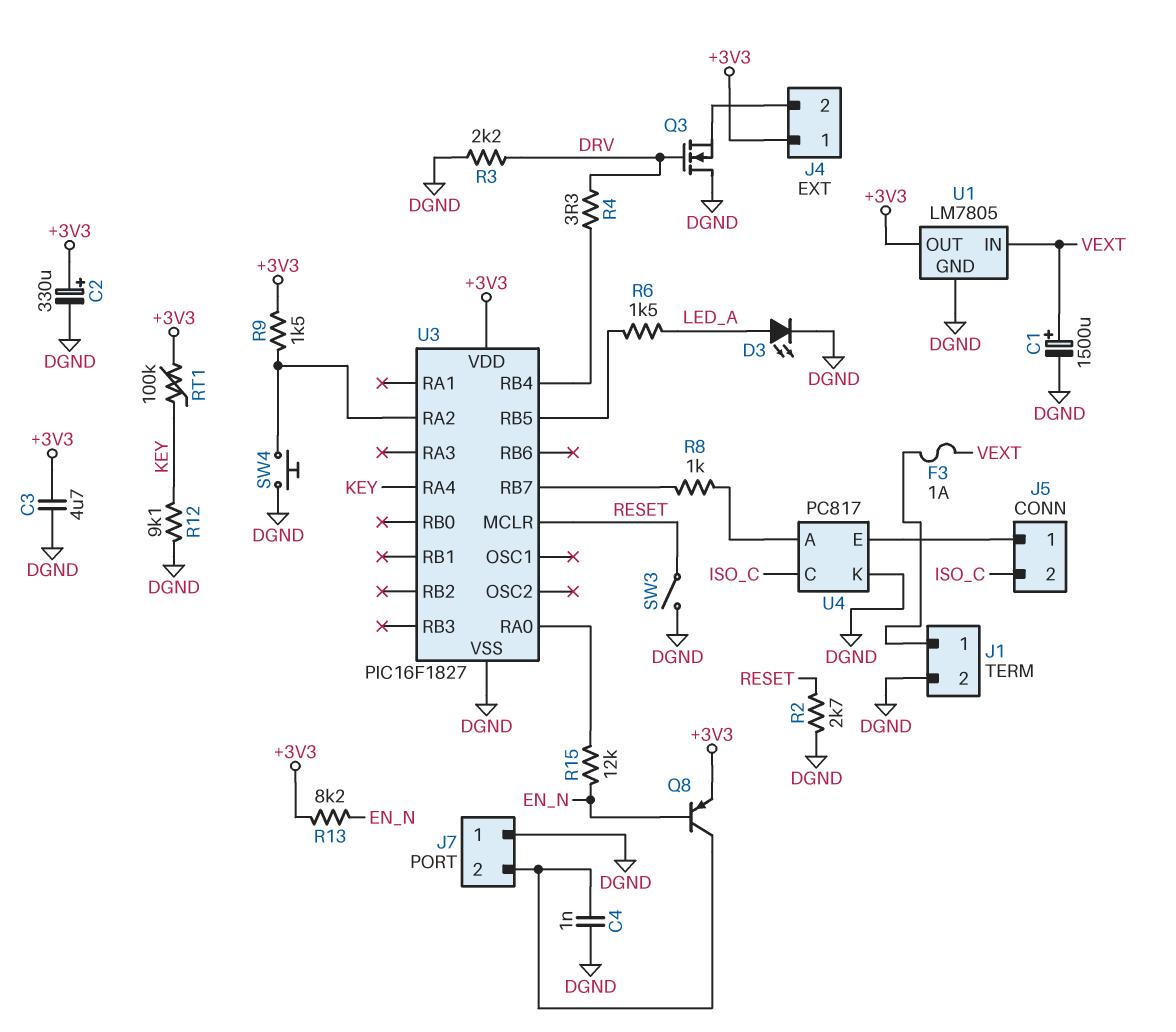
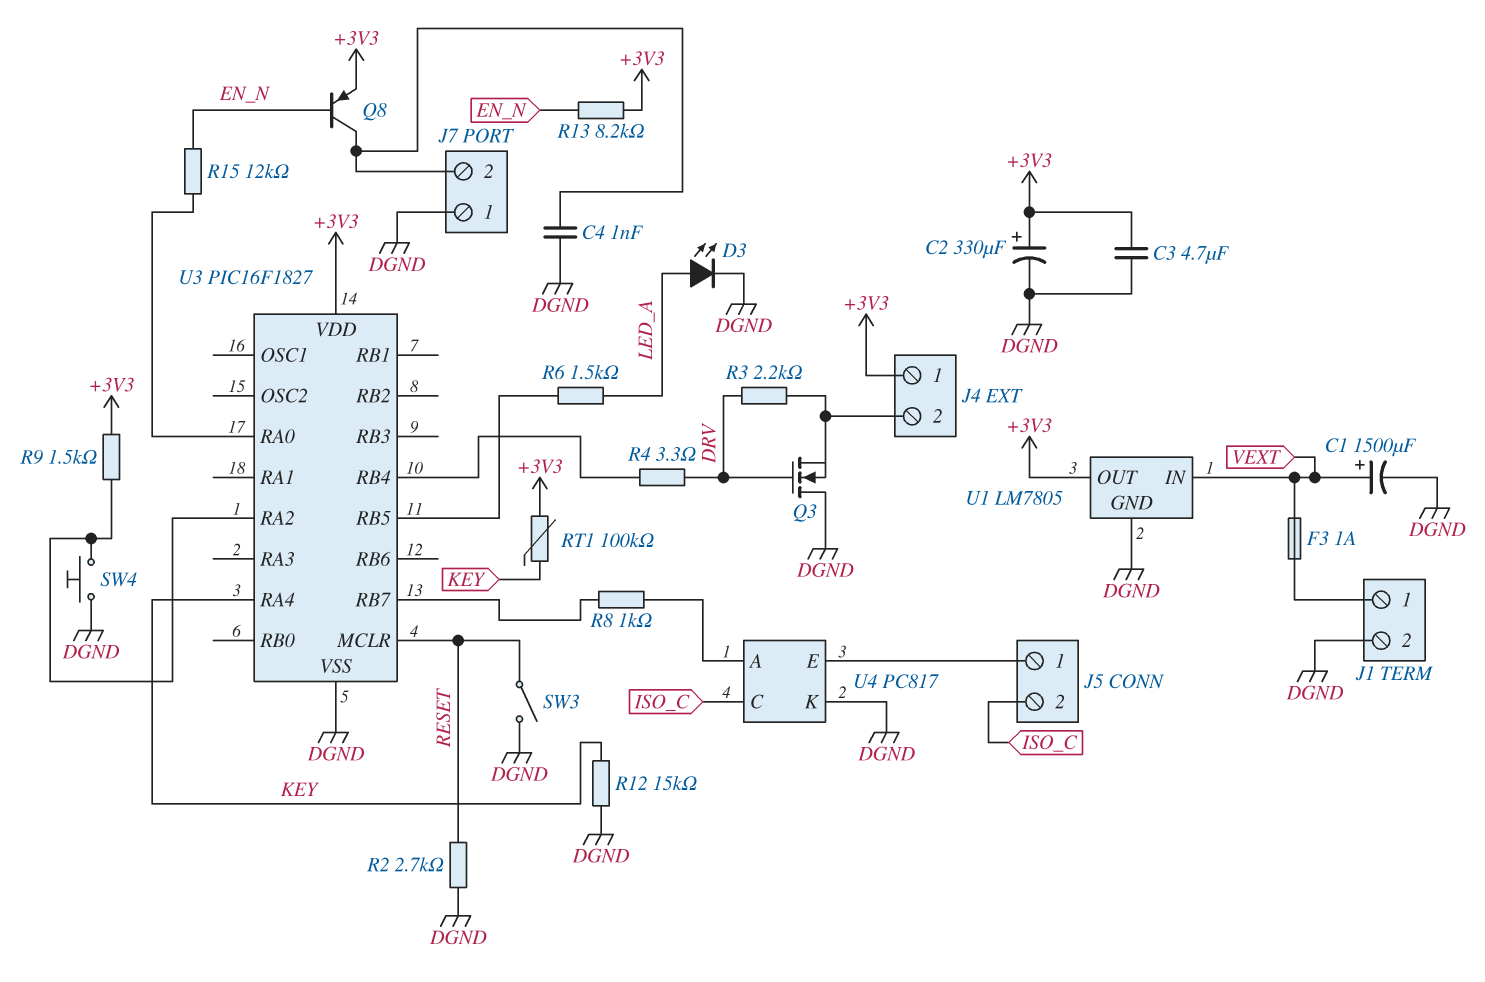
R3: 2.2k (DGND, DRV) -> 2.2k (DRV, J4/2)
R12: 9.1k (DGND, KEY) -> 15k (DGND, KEY)

